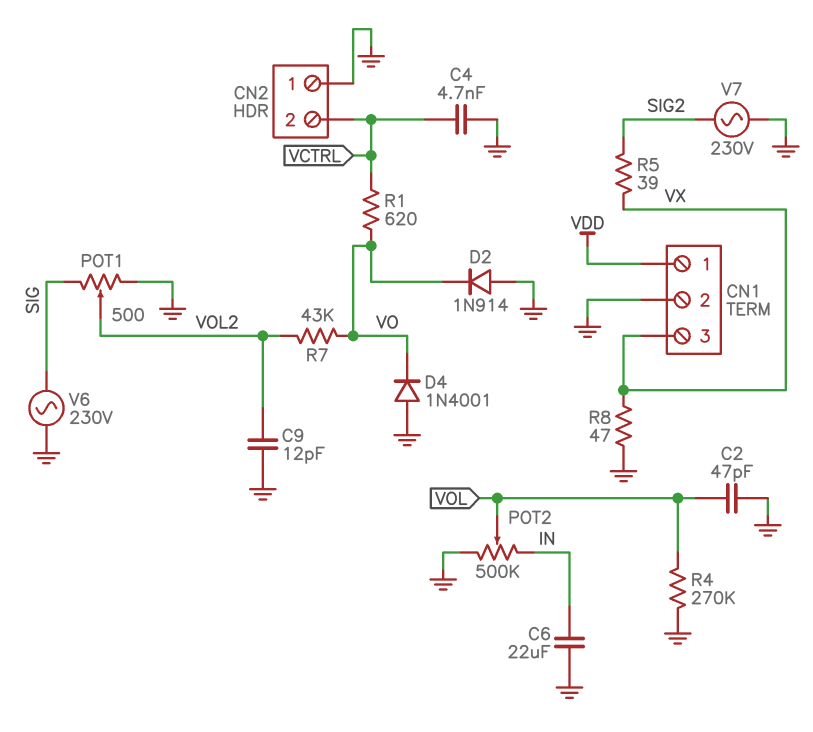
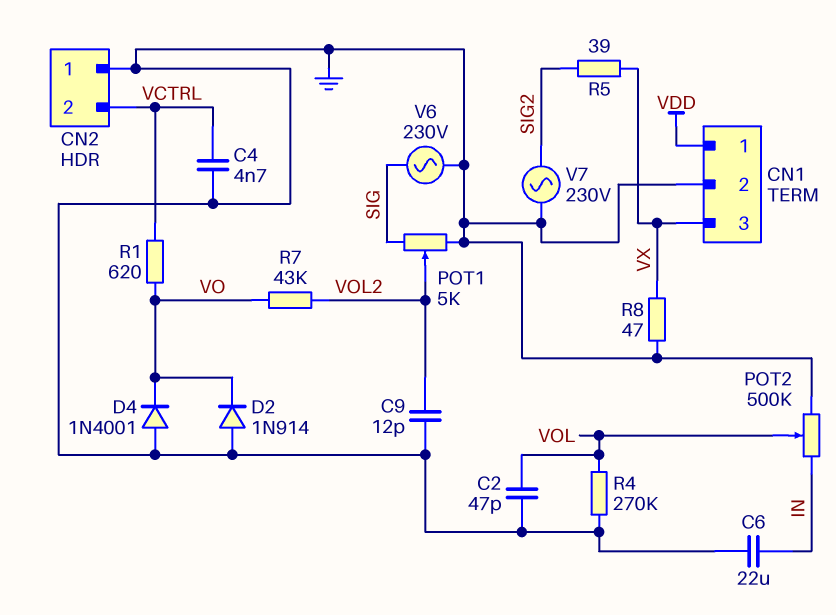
POT1: 500 (GND, SIG, wiper VOL2) -> 5k (GND, SIG, wiper VOL2)

